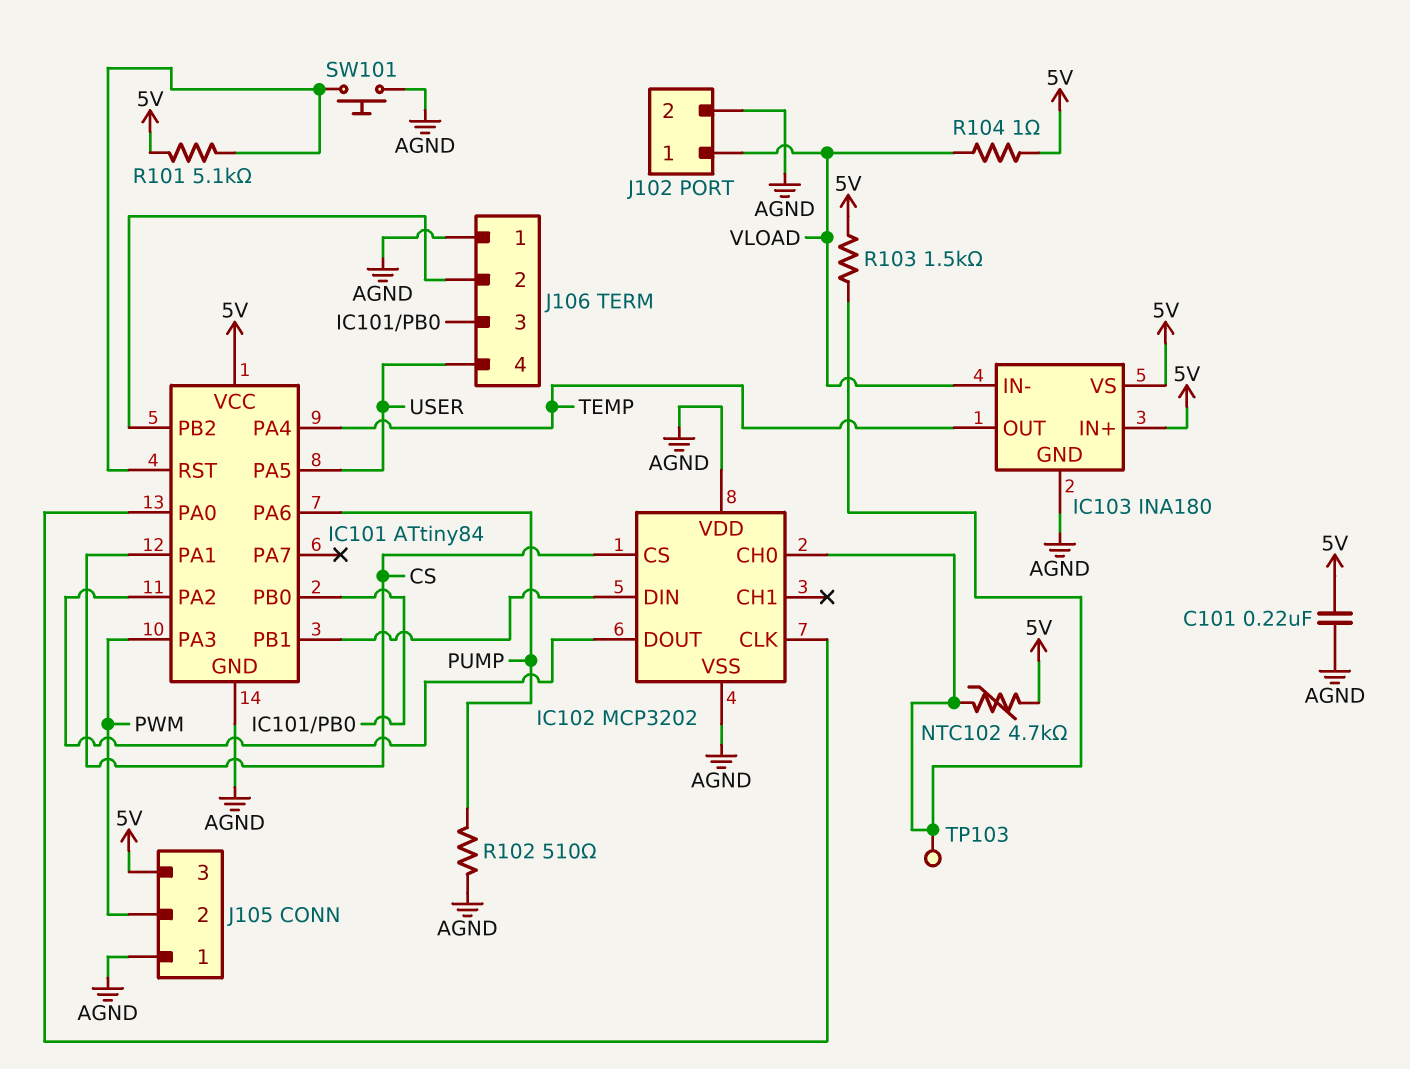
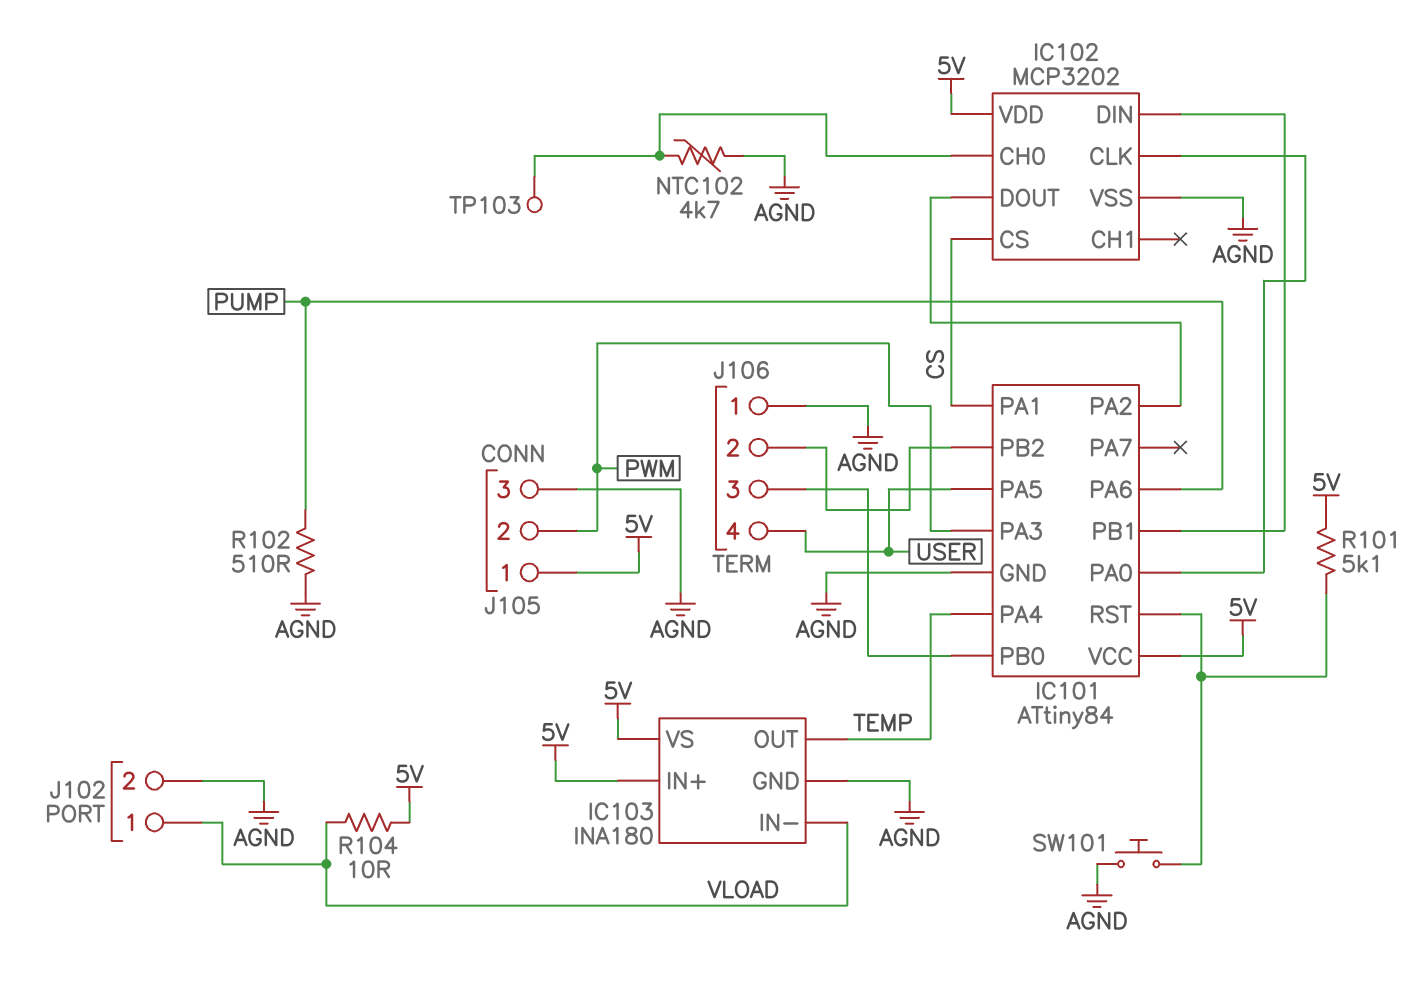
C101: 220nF (5V, AGND) -> none
IC102 pin VDD: AGND -> 5V
J105 pin 1: AGND -> 5V
J105 pin 3: 5V -> AGND
NTC102: 4.7k (5V, IC102/CH0) -> 4.7k (AGND, IC102/CH0)
R103: 1.5k (5V, IC102/CH0) -> none
R104: 1 (5V, VLOAD) -> 10 (5V, VLOAD)

